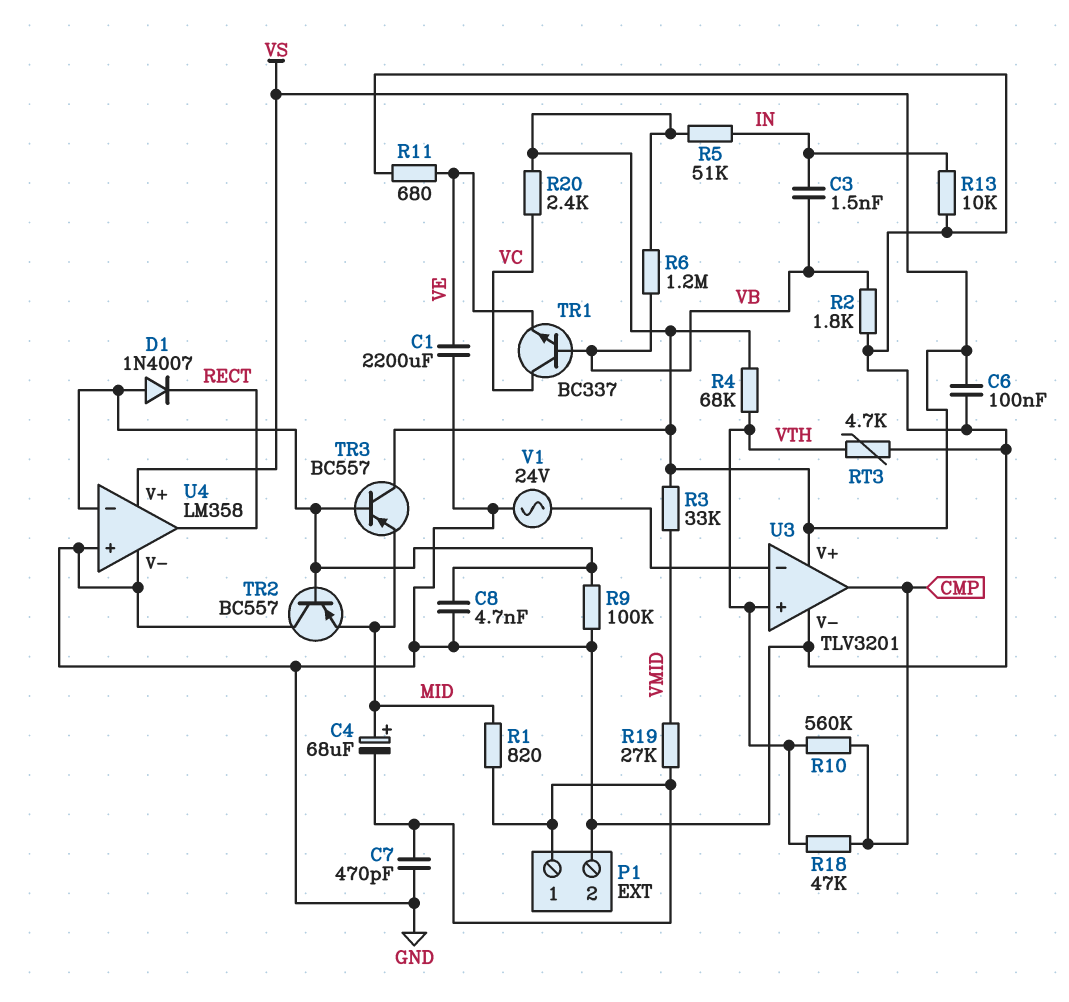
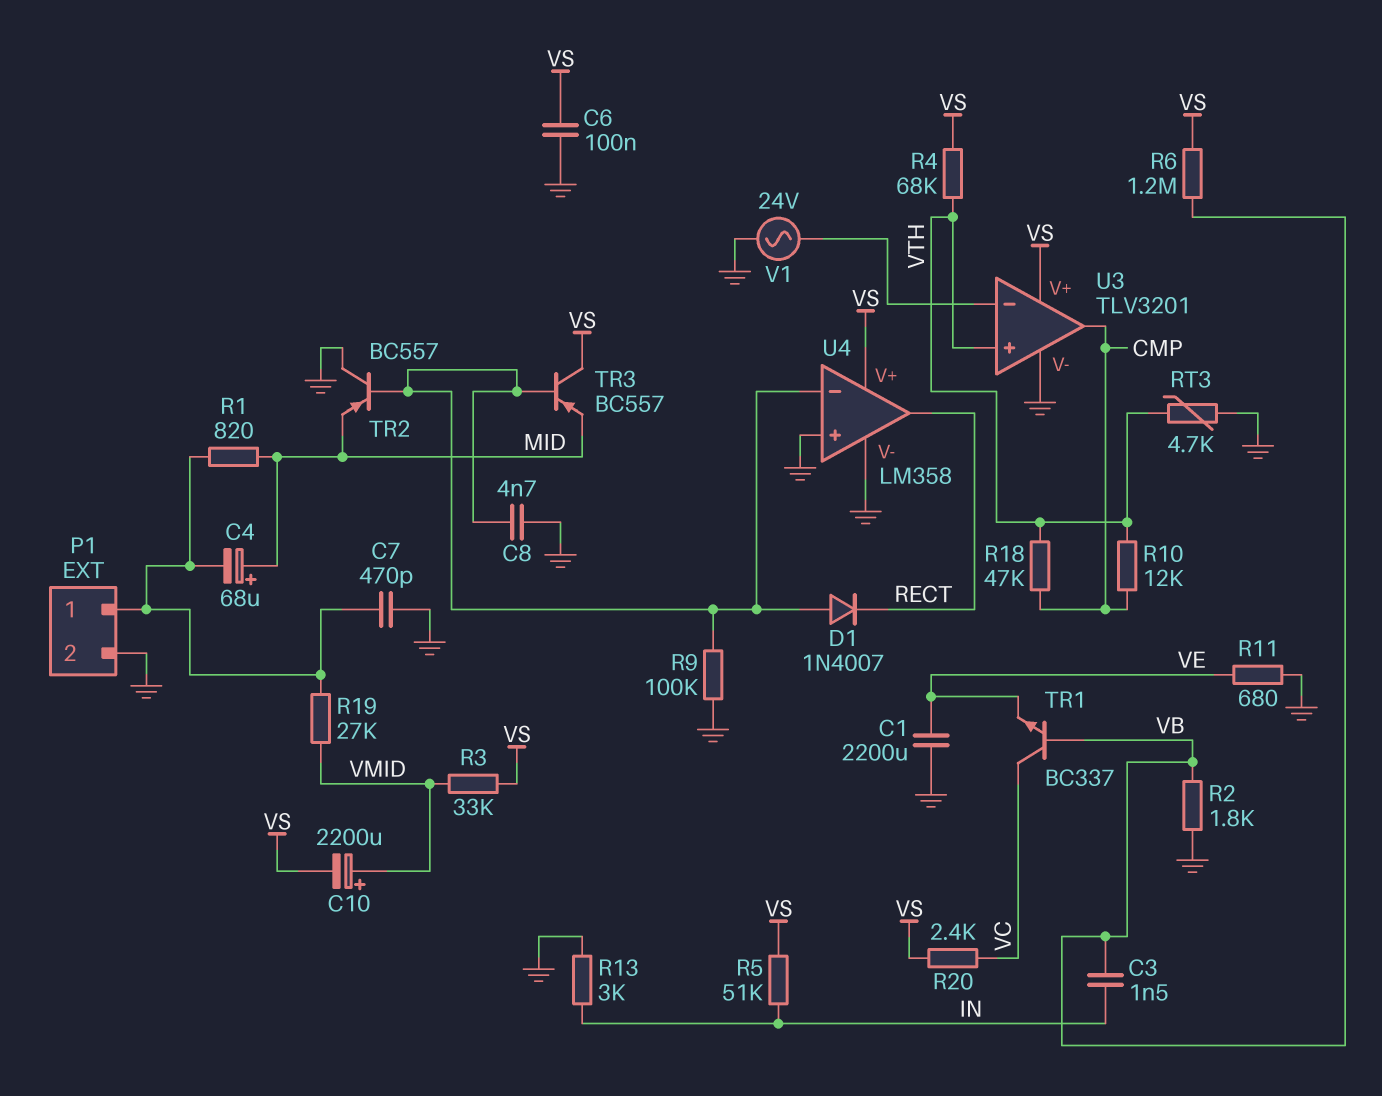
C10: none -> 2200uF (plus VMID, minus VS)
R10: 560k (CMP, VTH) -> 12k (CMP, VTH)
R13: 10k (GND, IN) -> 3k (GND, IN)

